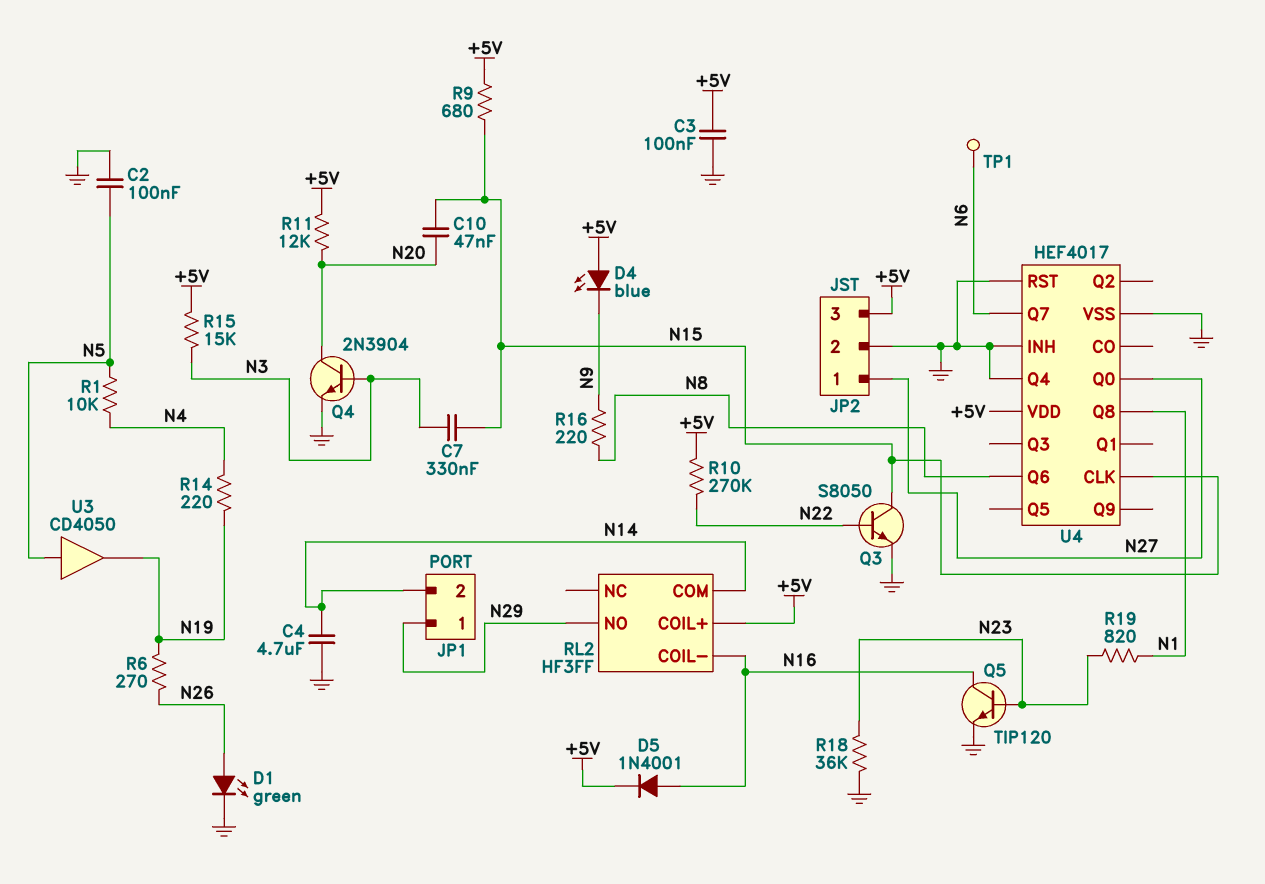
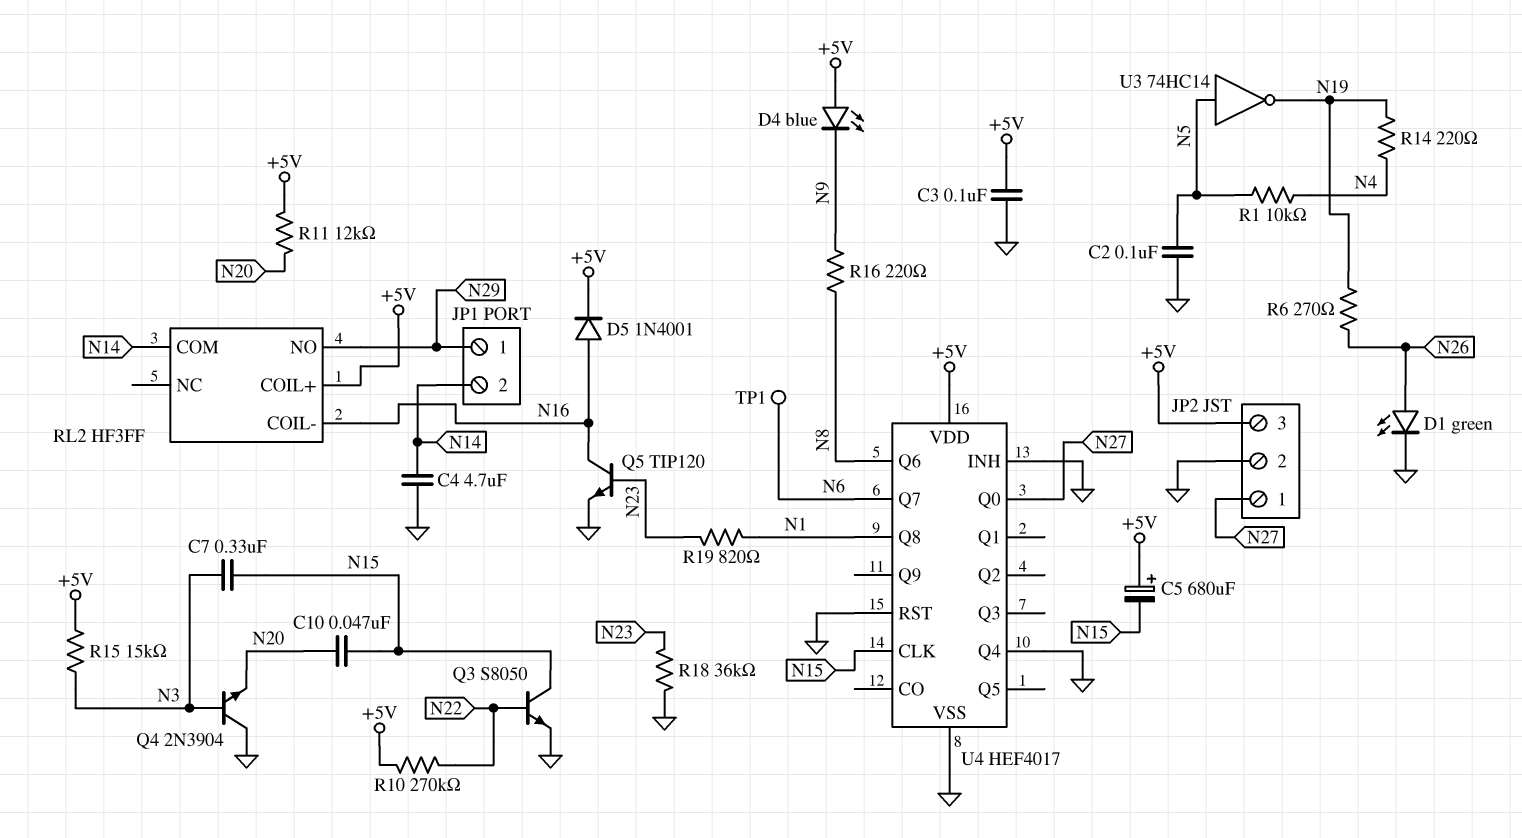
C5: none -> 680uF (plus +5V, minus N15)
Q4: NPN 2N3904 (B N3, C N20, E GND) -> NPN 2N3904 (B N3, C GND, E N20)
R9: 680 (+5V, N15) -> none
U3: buffer CD4050 (in N5, out N19) -> NOT 74HC14 (in N5, out N19)

